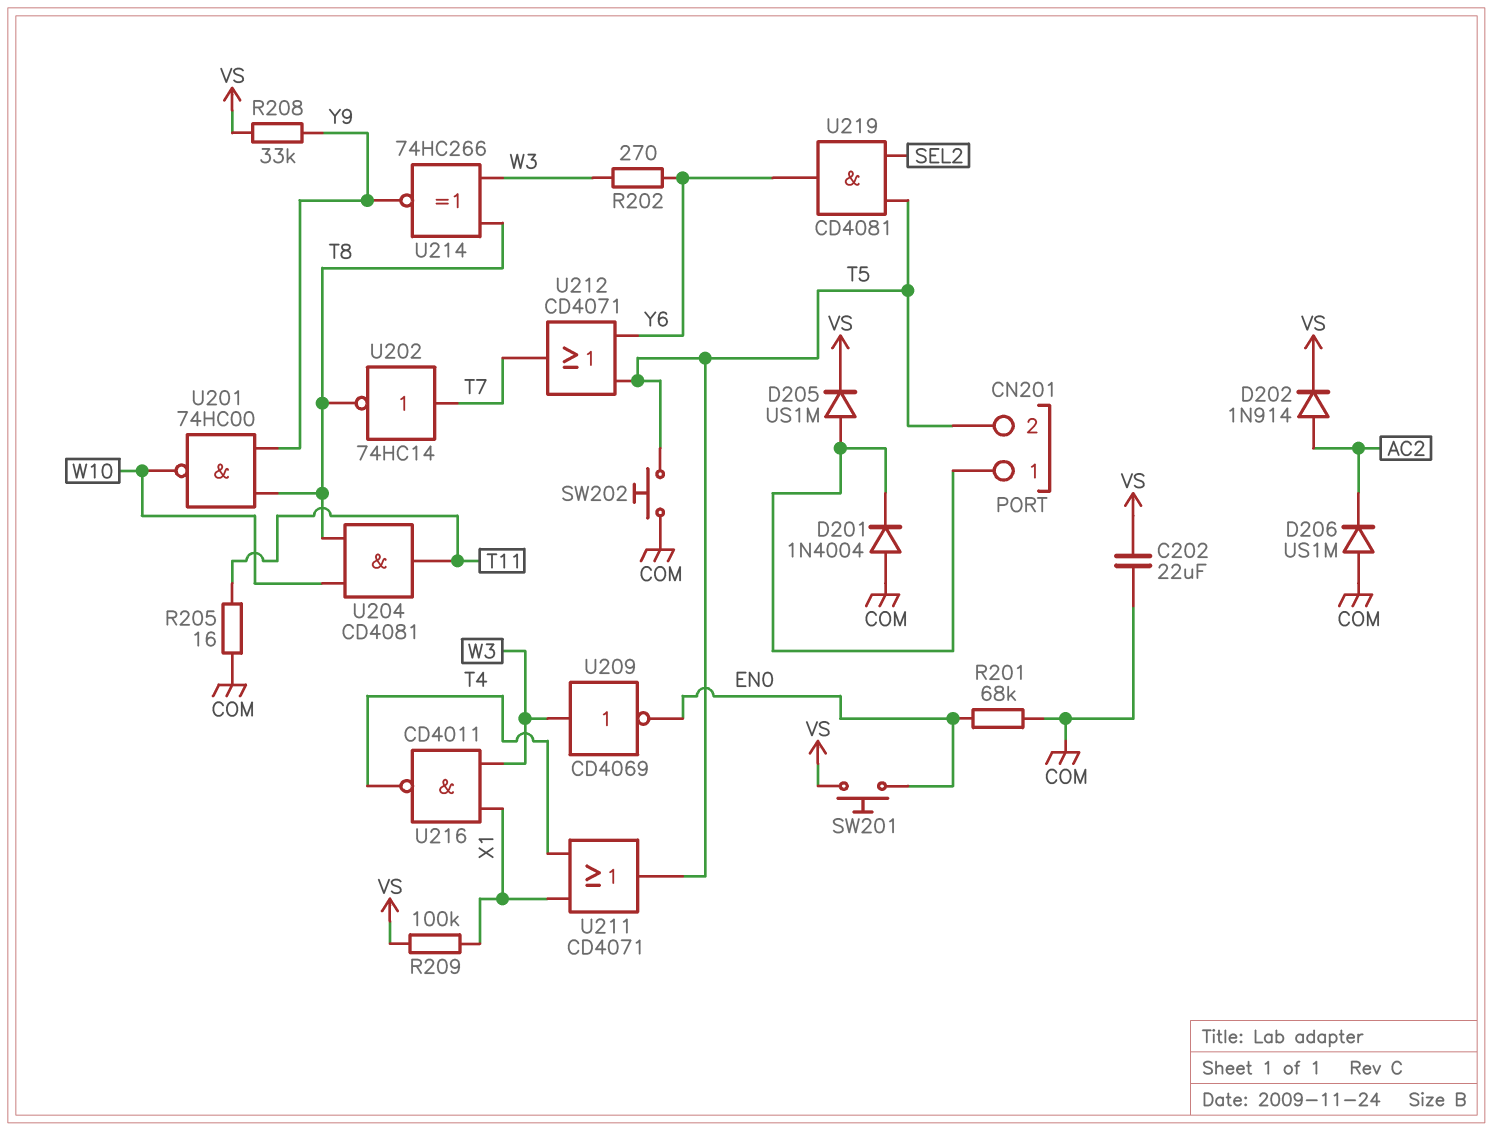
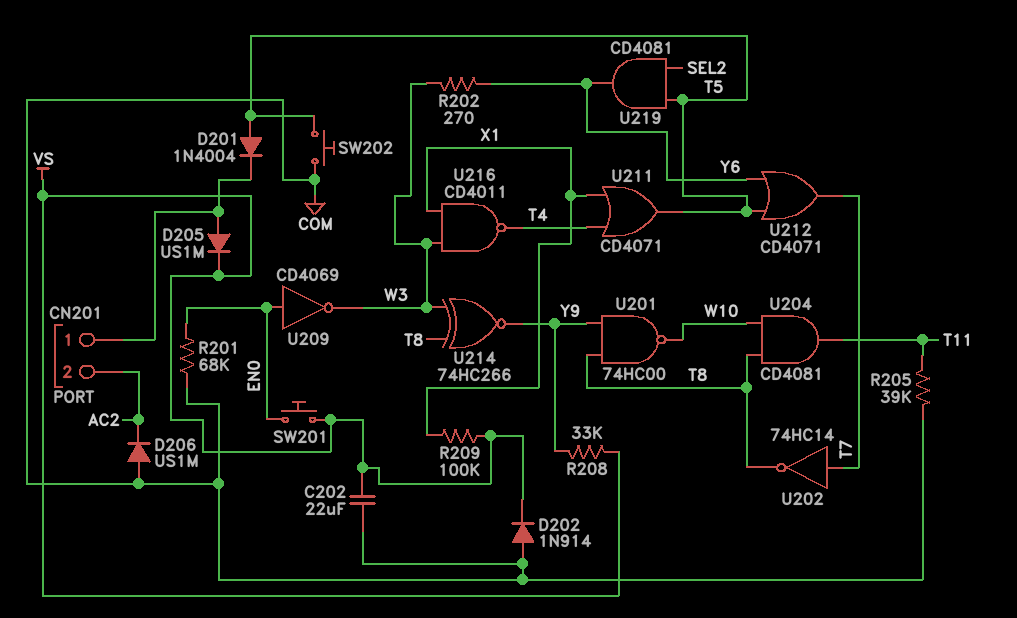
CN201 pin 2: T5 -> AC2
D201: diode 1N4004 (A COM, K CN201/1) -> diode 1N4004 (A T5, K CN201/1)
D202: diode 1N914 (A AC2, K VS) -> diode 1N914 (A COM, K VS)
R205: 16 (COM, T11) -> 39k (COM, T11)
U209: NOT CD4069 (in W3, out EN0) -> NOT CD4069 (in EN0, out W3)

